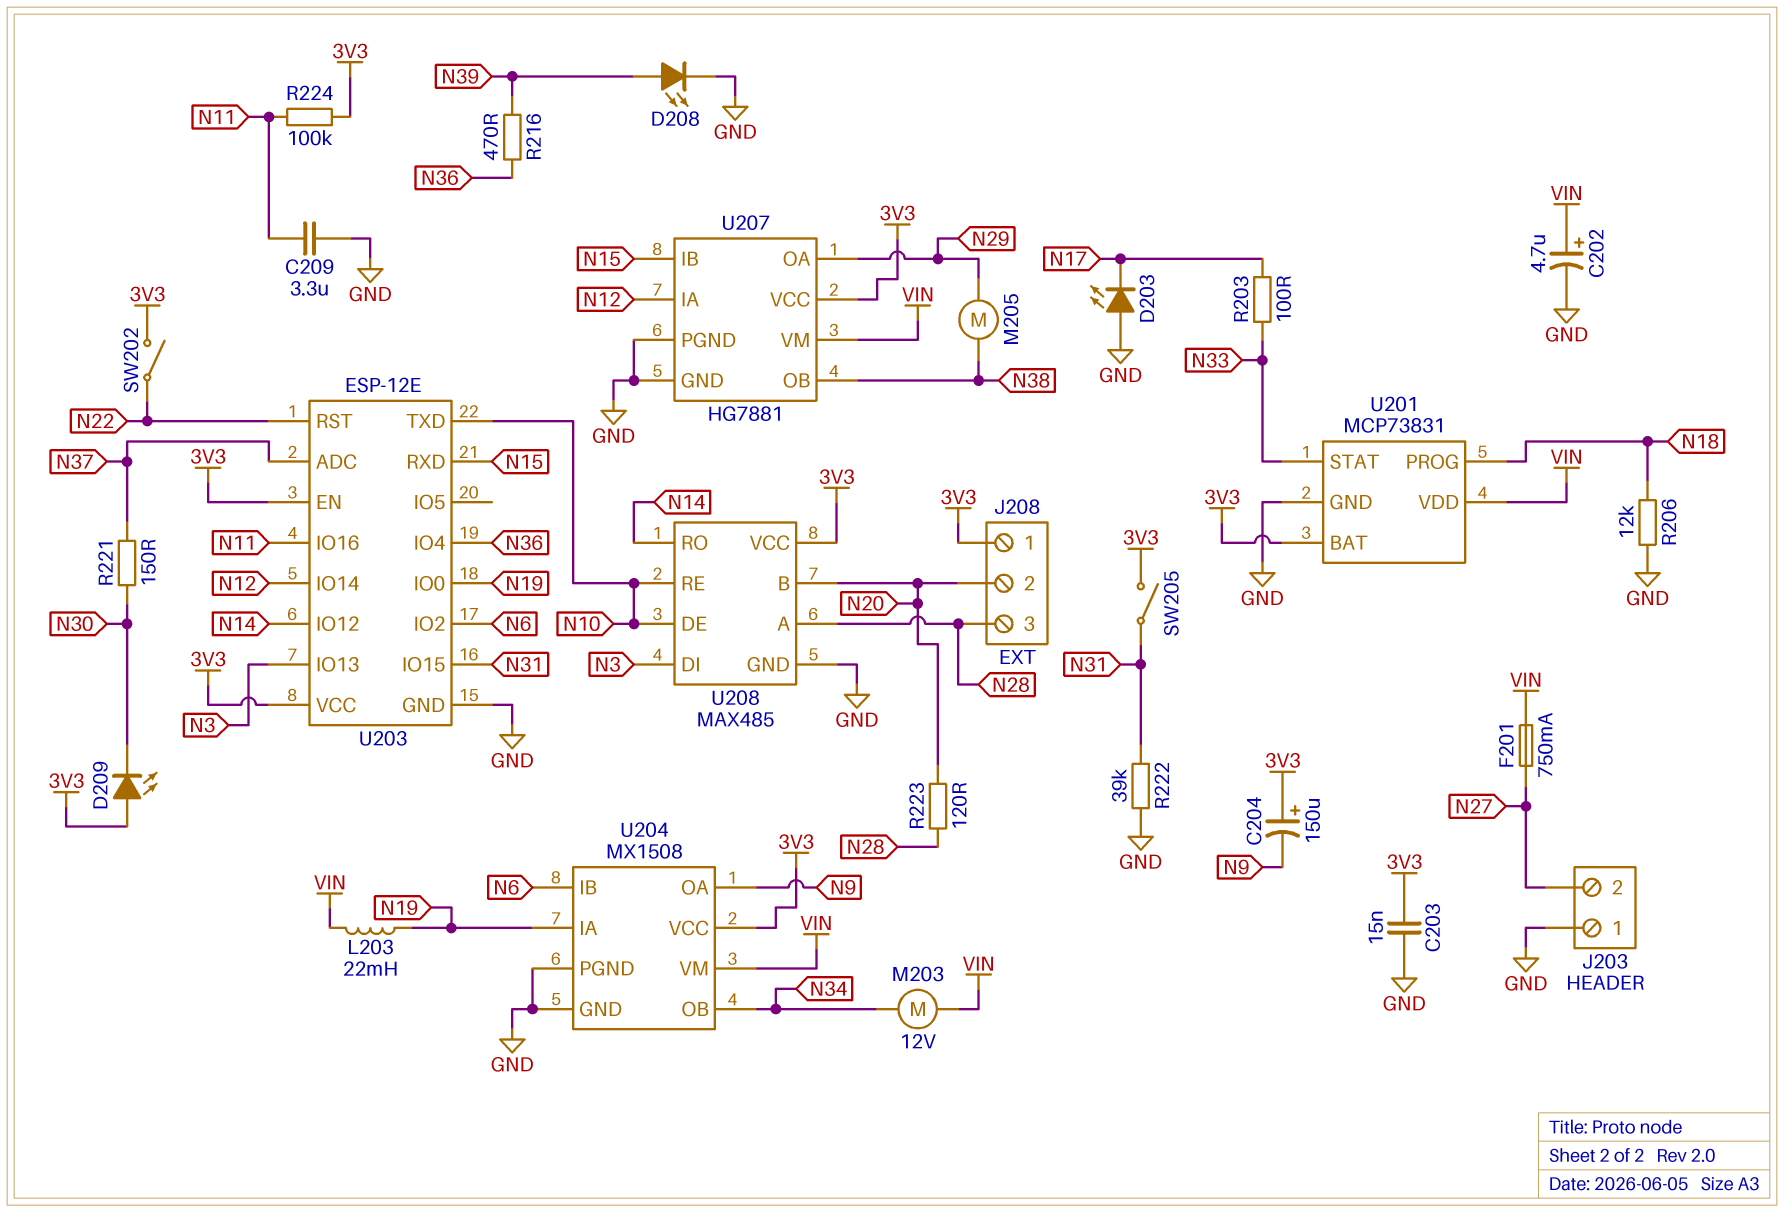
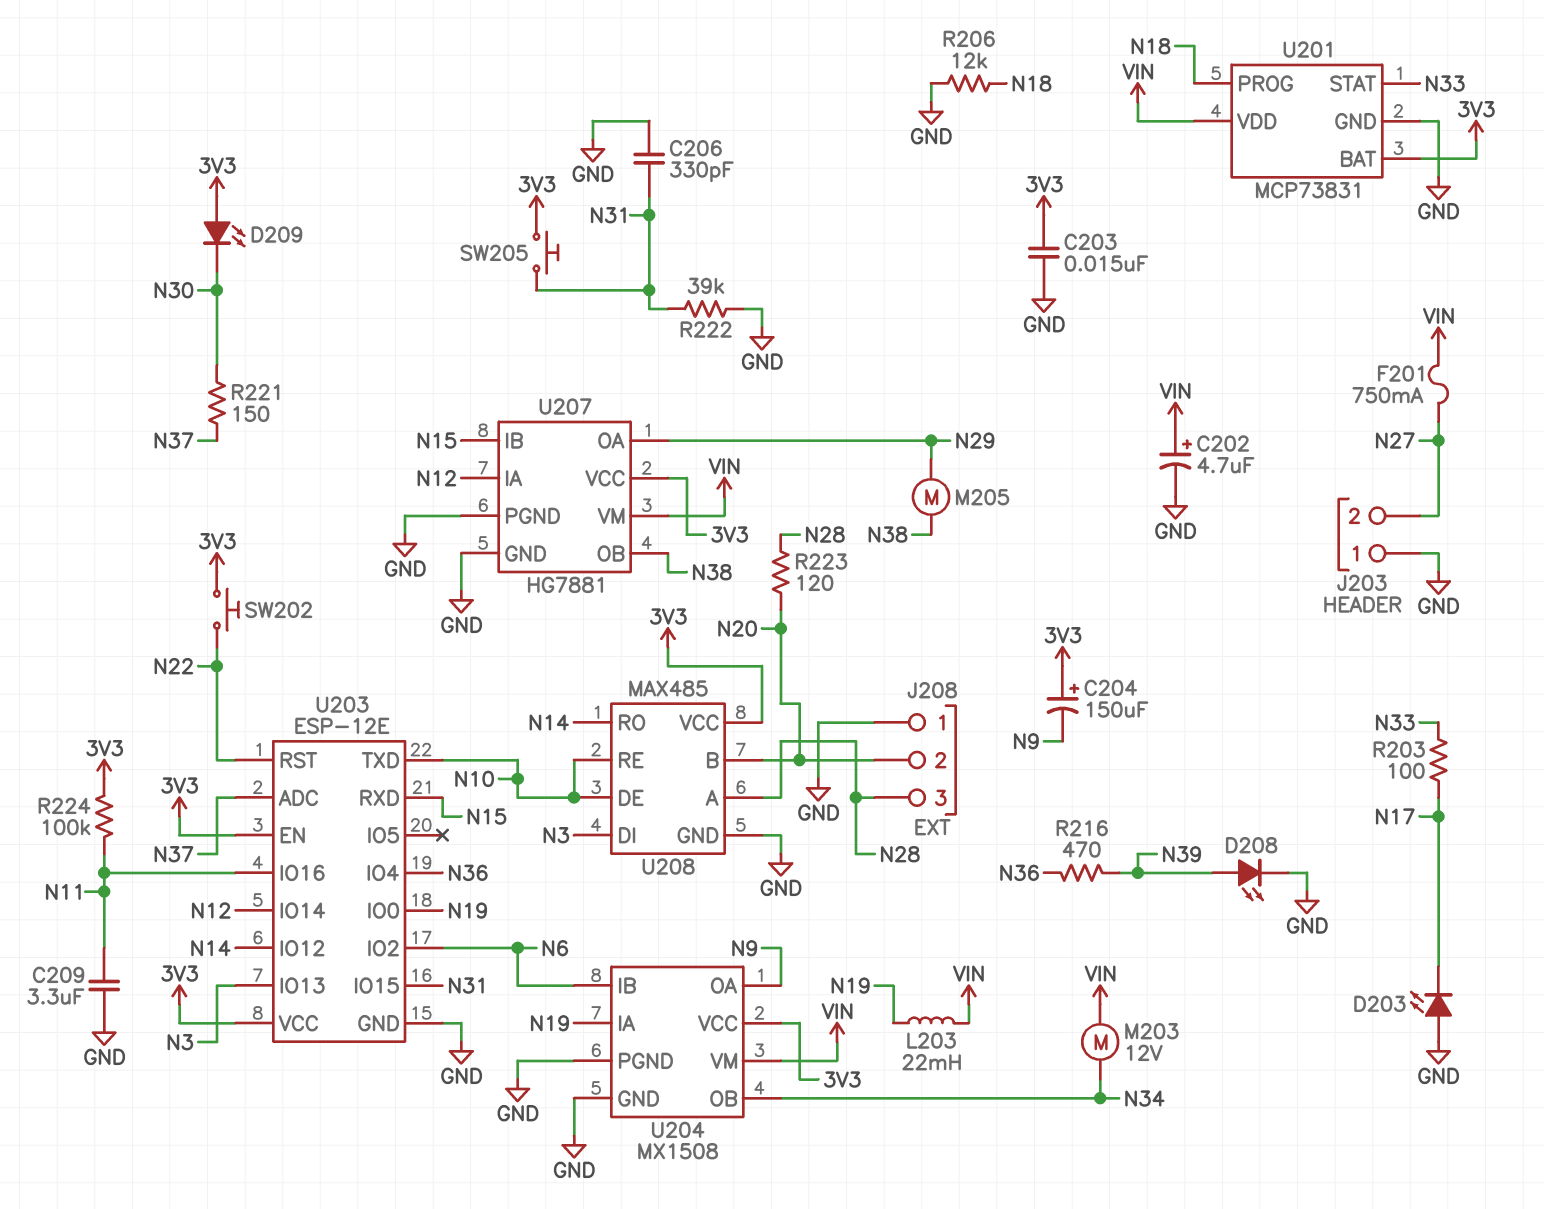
C206: none -> 330pF (GND, N31)
J208 pin 1: 3V3 -> GND
SW202: switch (3V3, N22) -> button (3V3, N22)
SW205: switch (3V3, N31) -> button (3V3, N31)

